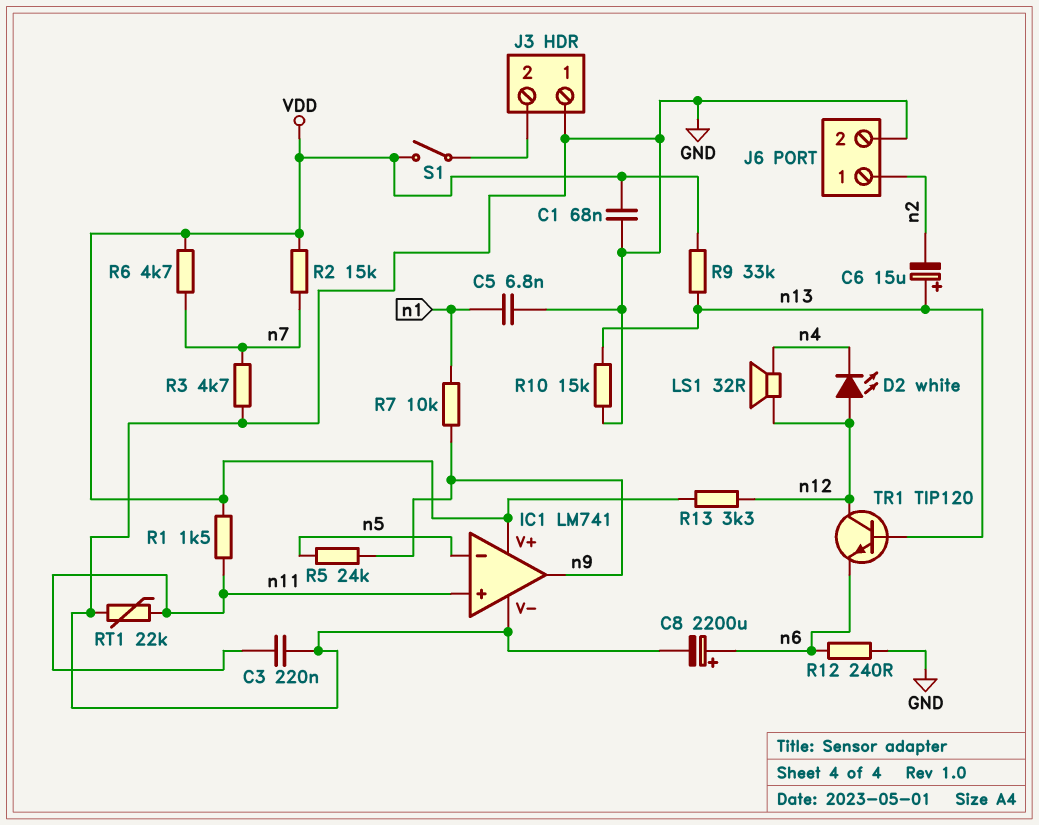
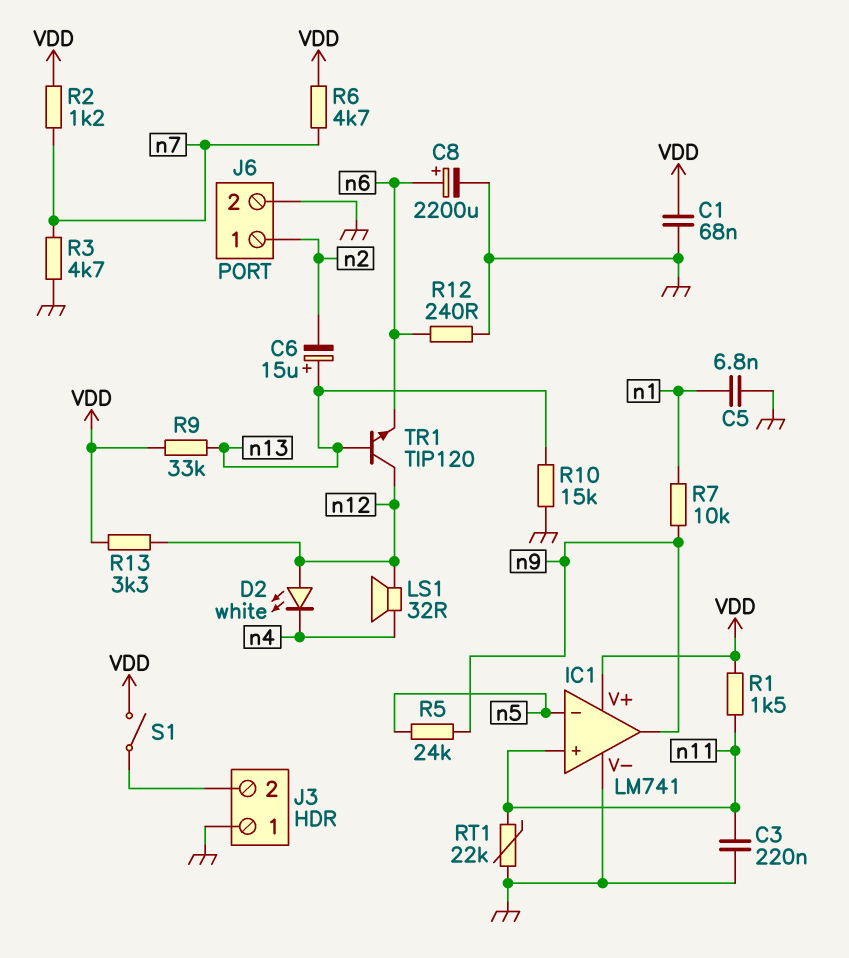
R2: 15k (VDD, n7) -> 1.2k (VDD, n7)

